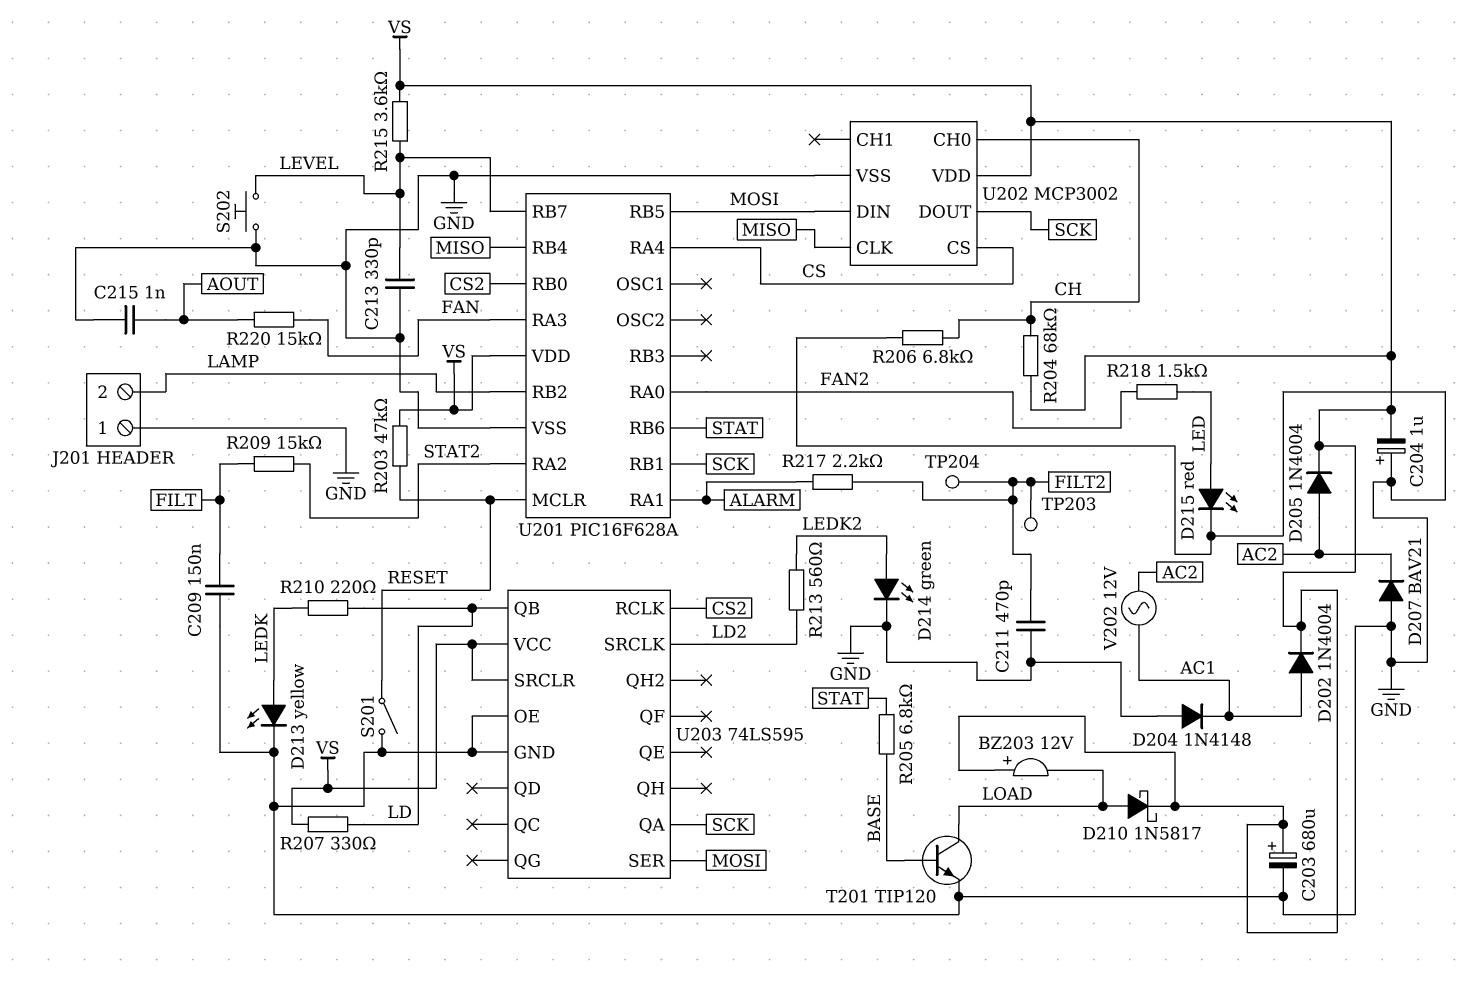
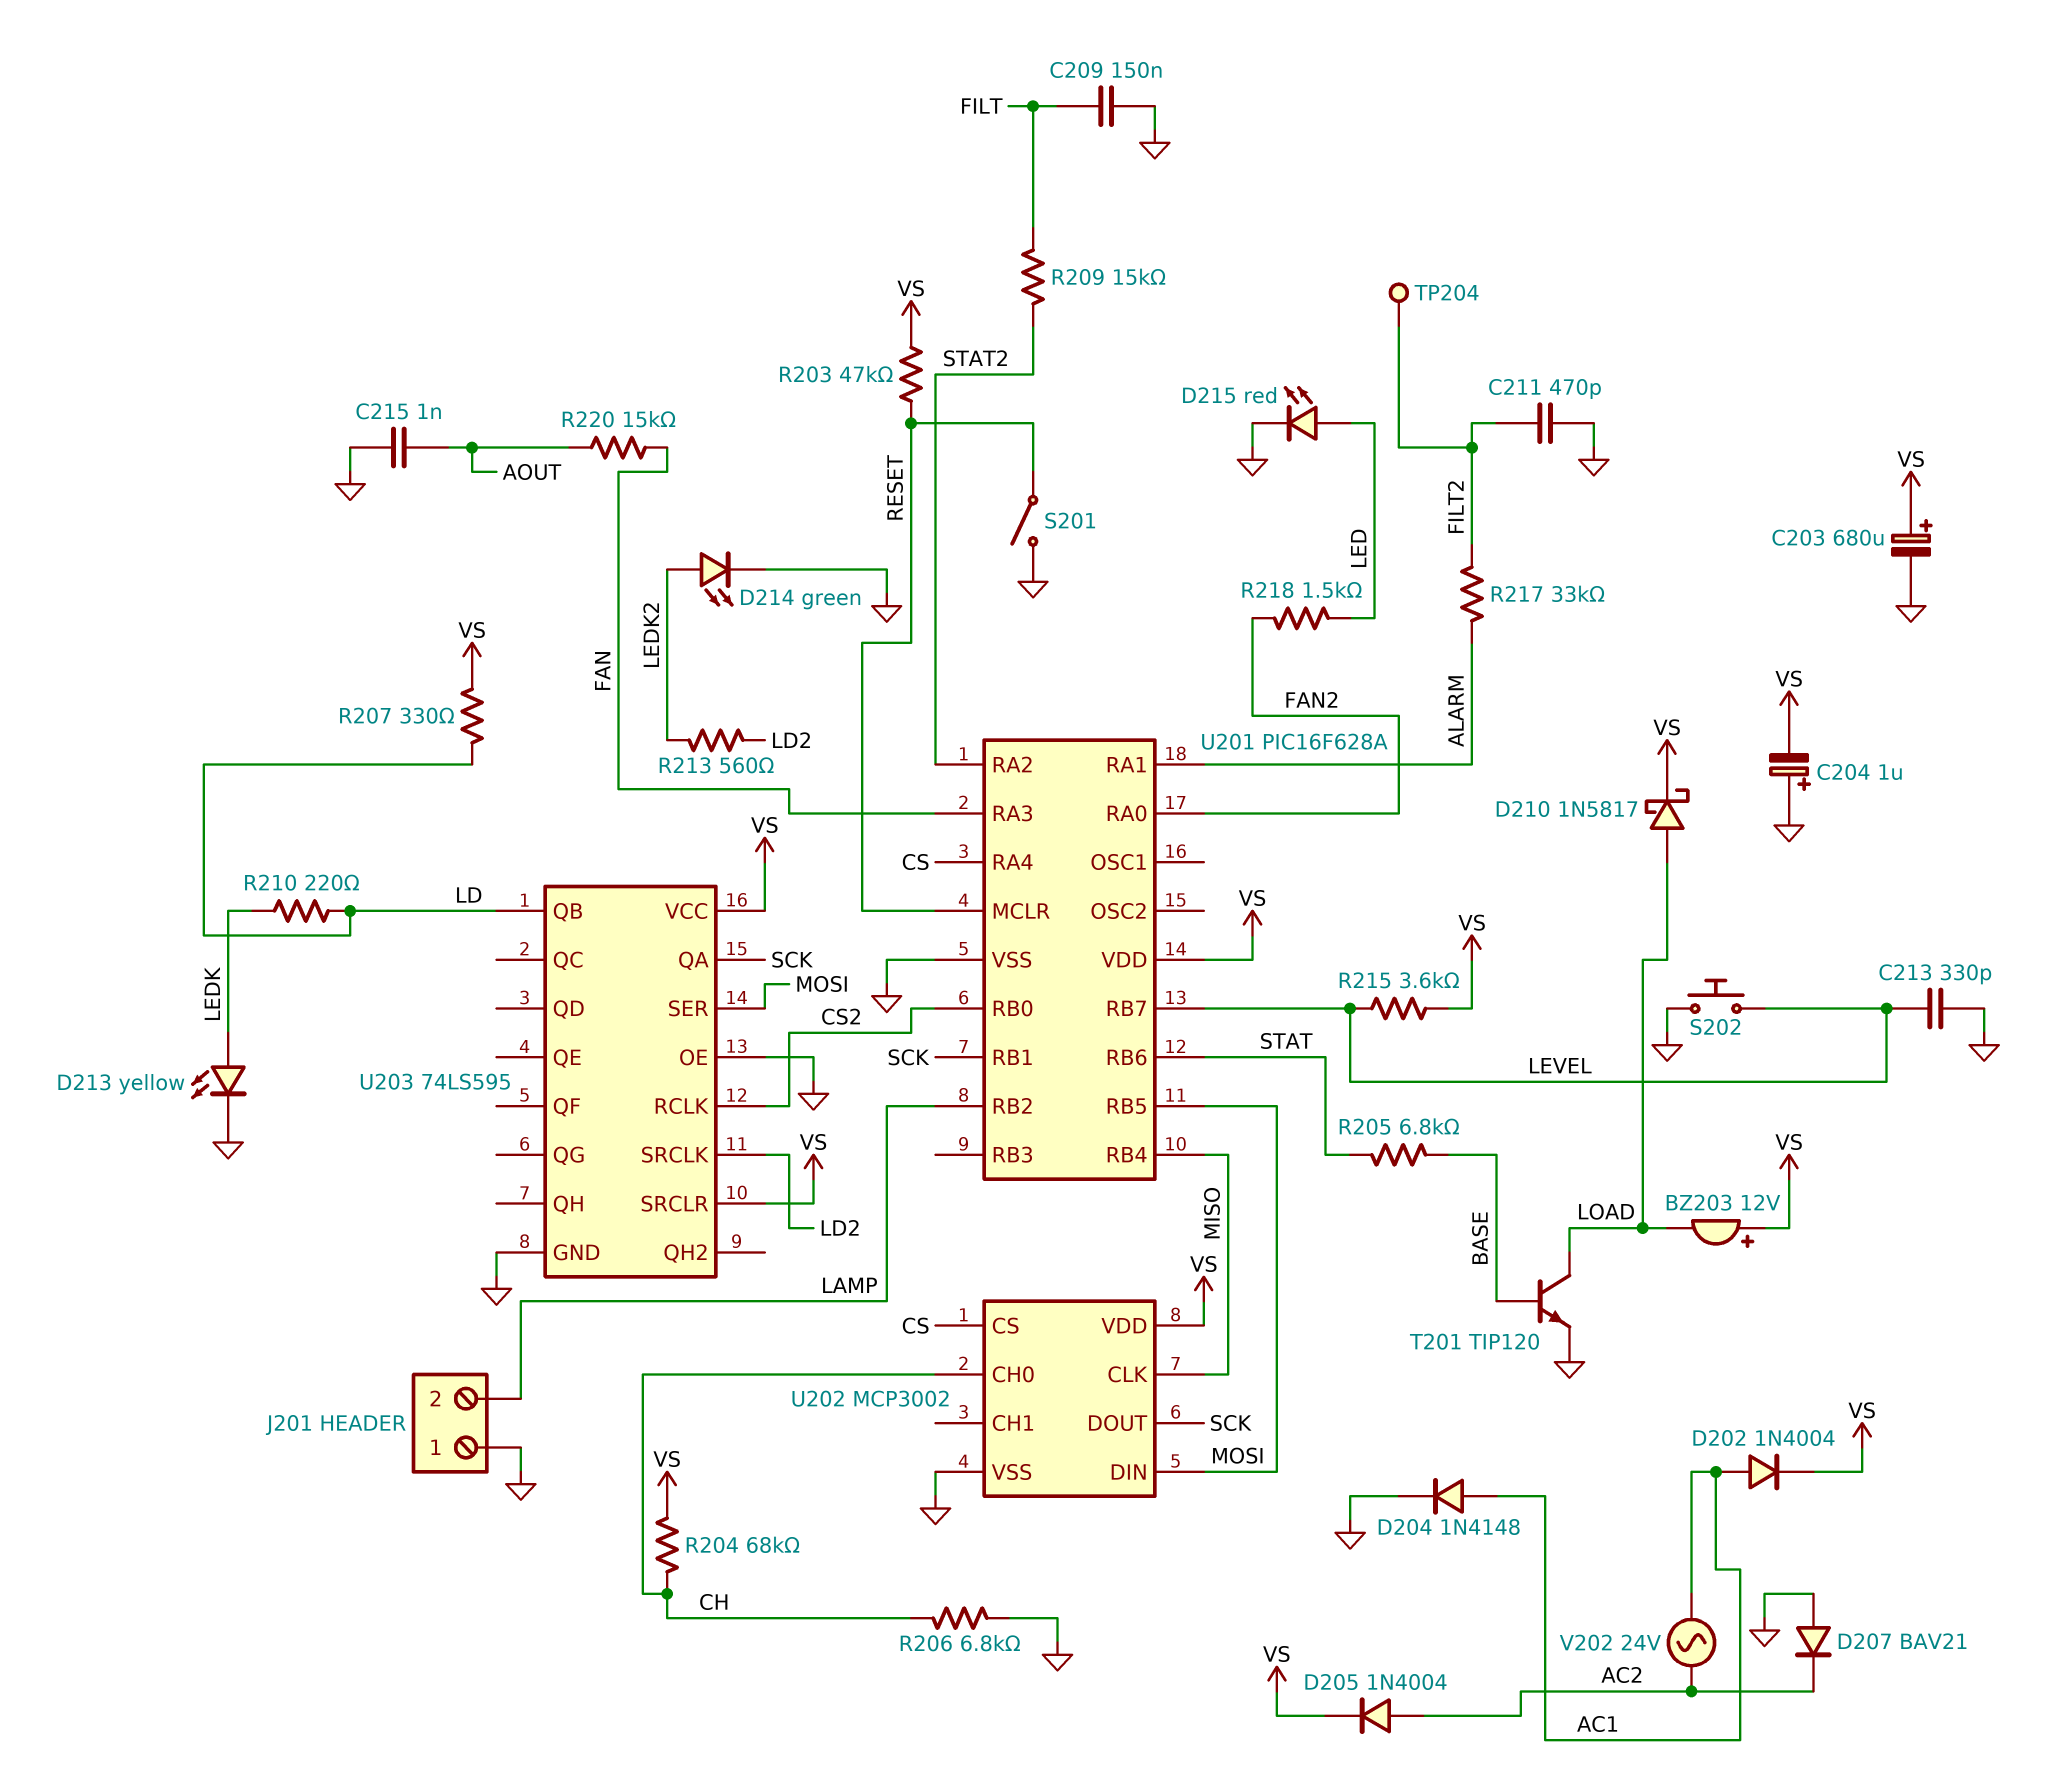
D204: diode 1N4148 (A GND, K AC1) -> diode 1N4148 (A AC1, K GND)
R217: 2.2k (ALARM, FILT2) -> 33k (ALARM, FILT2)
TP203: test point (FILT2) -> none
V202: AC 12V (AC1, AC2) -> AC 24V (AC1, AC2)

